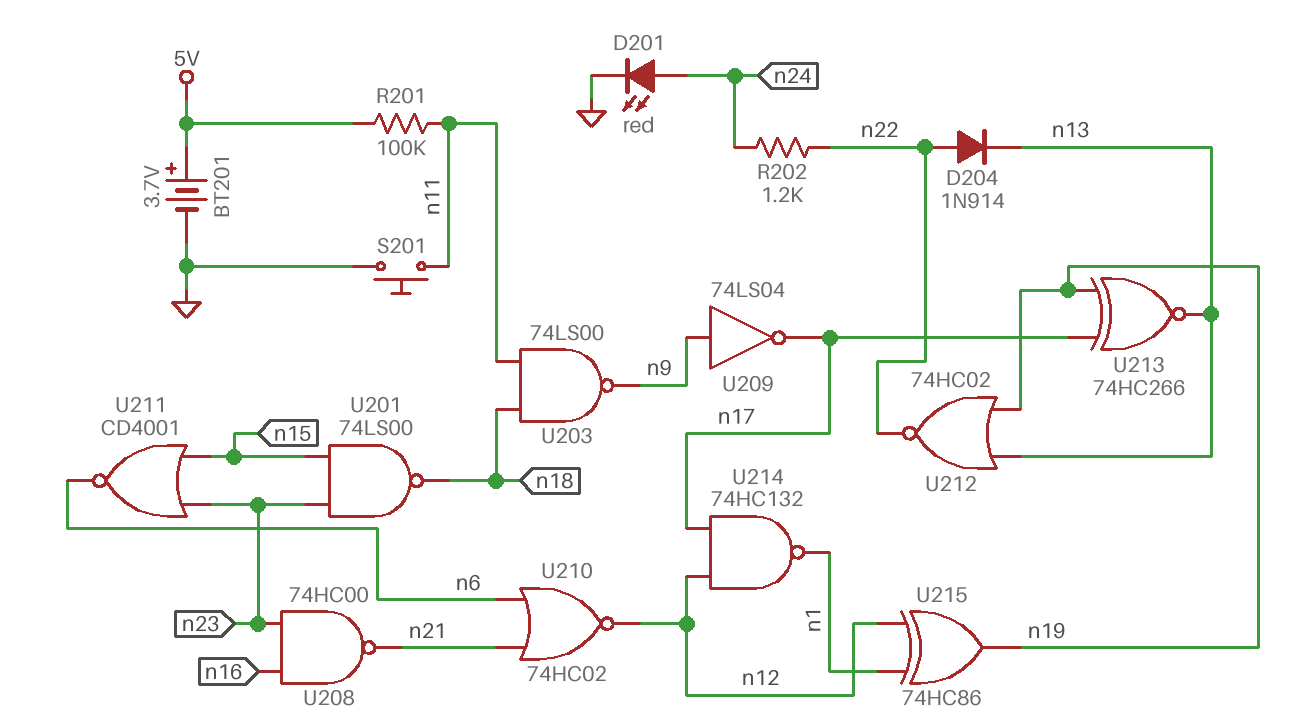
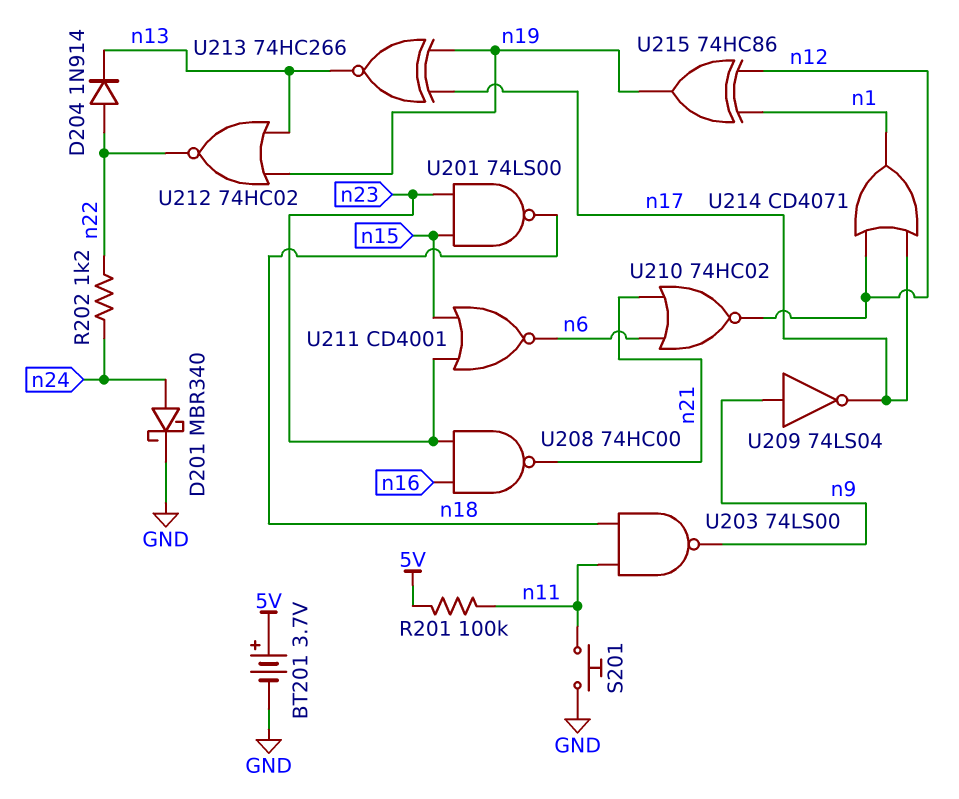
D201: LED red (A n24, K GND) -> schottky MBR340 (A n24, K GND)
U214: NAND 74HC132 (in n12, in n17, out n1) -> OR CD4071 (in n12, in n17, out n1)

